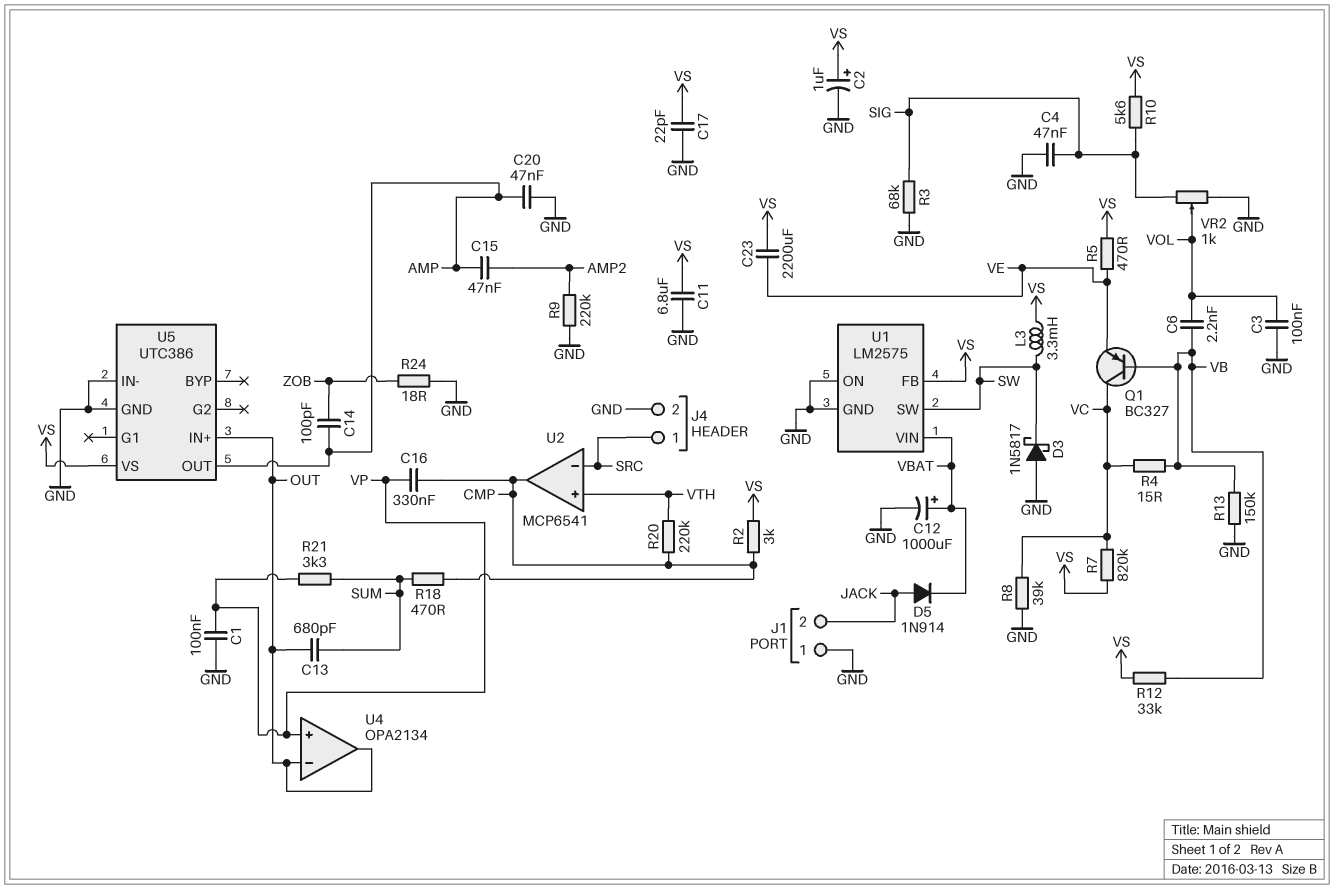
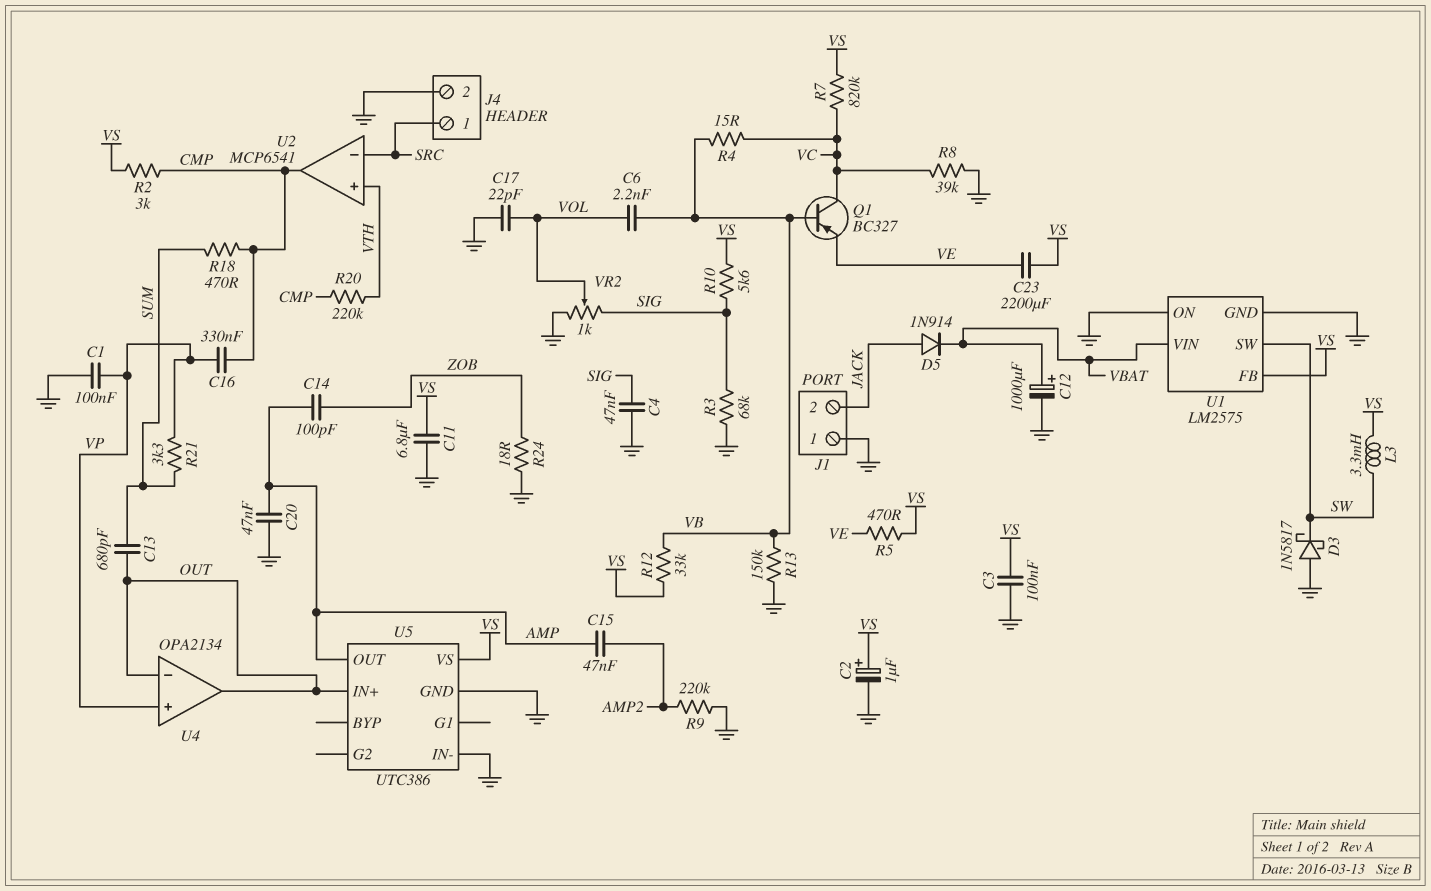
C3: 100nF (GND, VOL) -> 100nF (GND, VS)
C17: 22pF (GND, VS) -> 22pF (GND, VOL)

